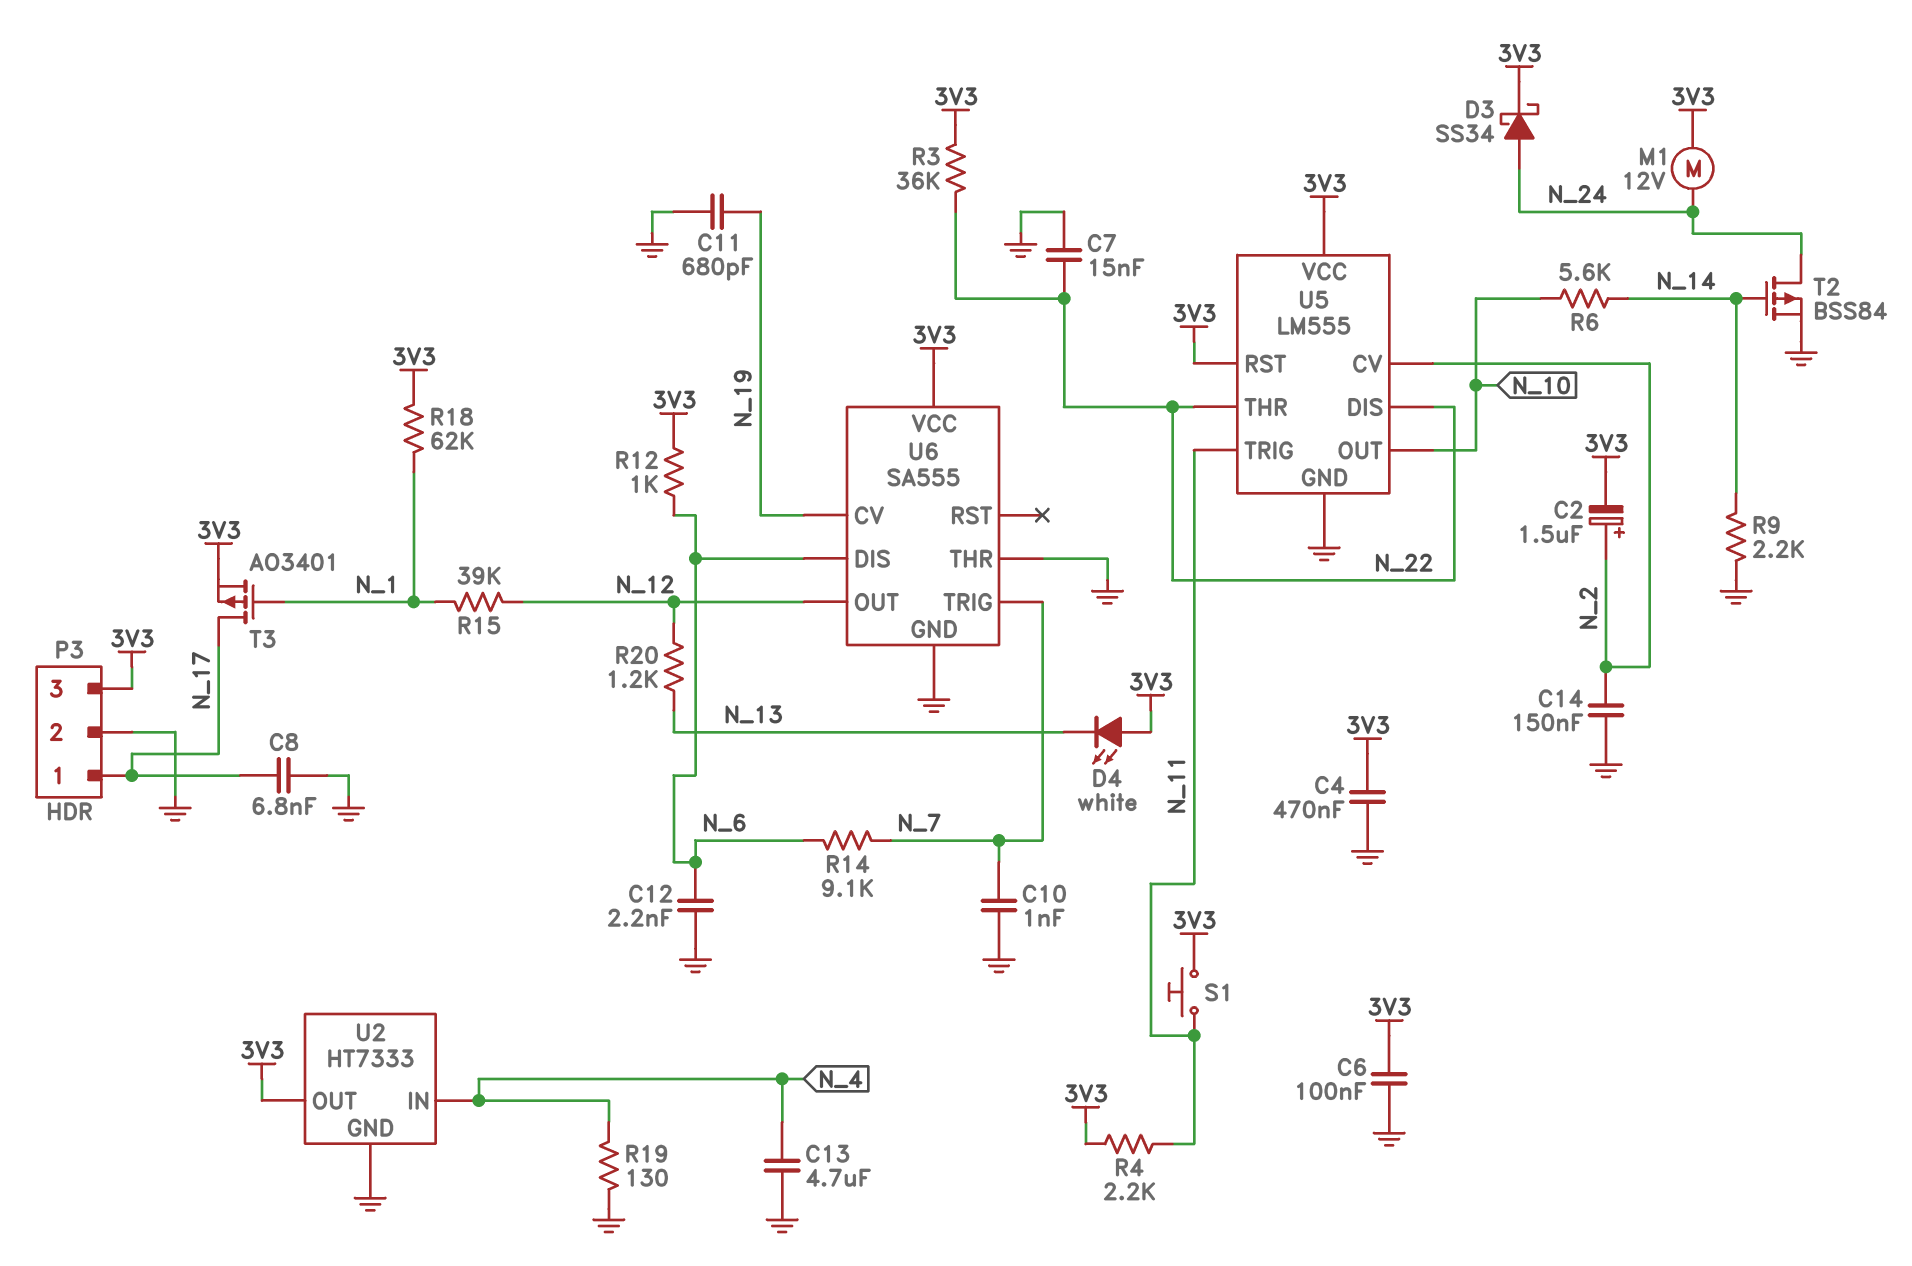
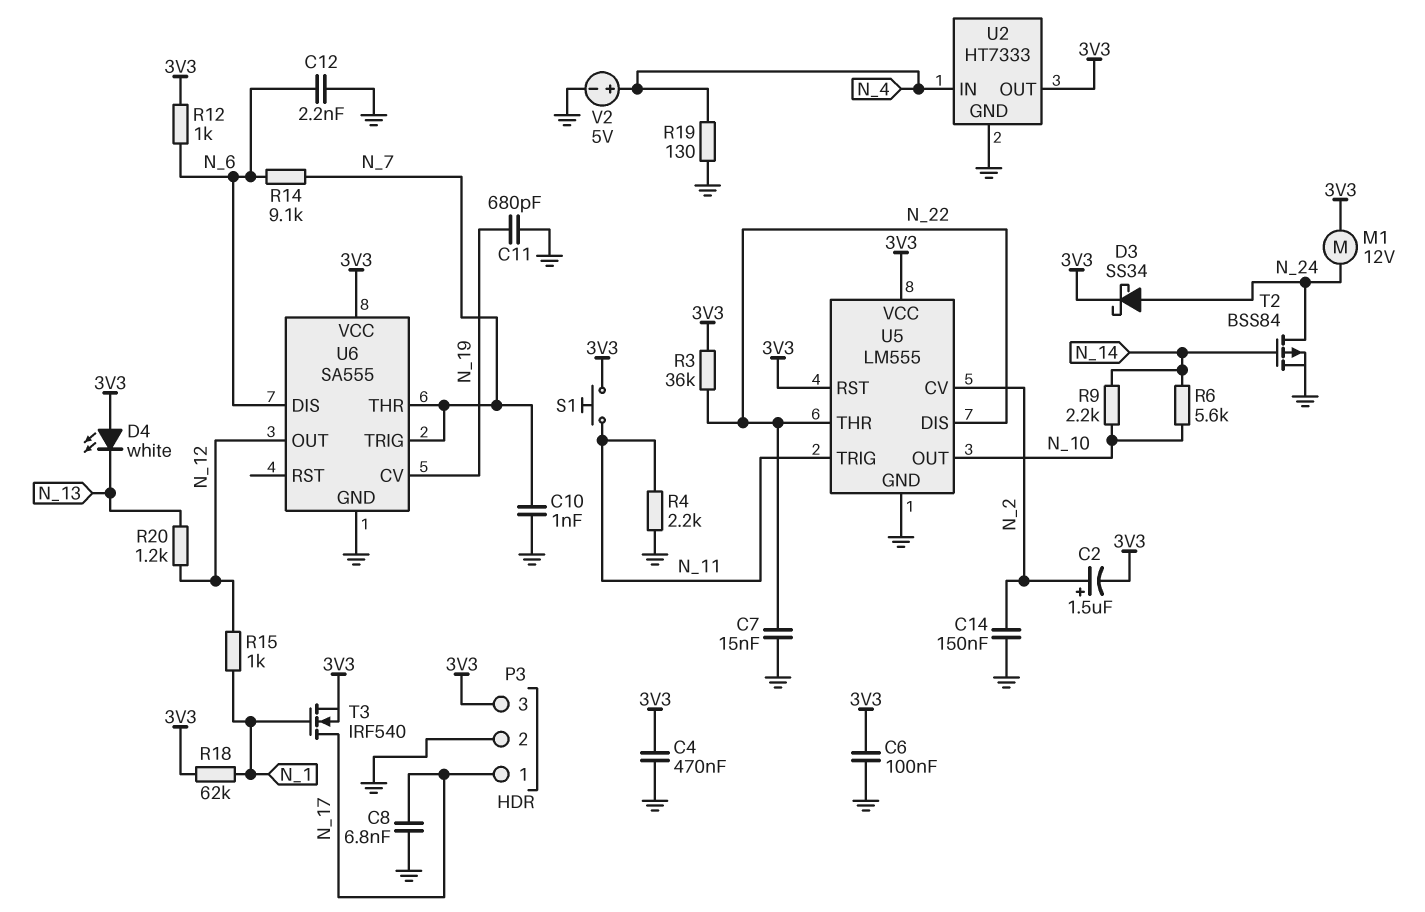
C13: 4.7uF (GND, N_4) -> none
R4: 2.2k (3V3, N_11) -> 2.2k (GND, N_11)
R9: 2.2k (GND, N_14) -> 2.2k (N_10, N_14)
R15: 39k (N_1, N_12) -> 1k (N_1, N_12)
T3: PMOS AO3401 (G N_1, D N_17, S 3V3) -> NMOS IRF540 (G N_1, D N_17, S 3V3)
U6 pin THR: GND -> N_7
V2: none -> 5V (plus N_4, minus GND)

